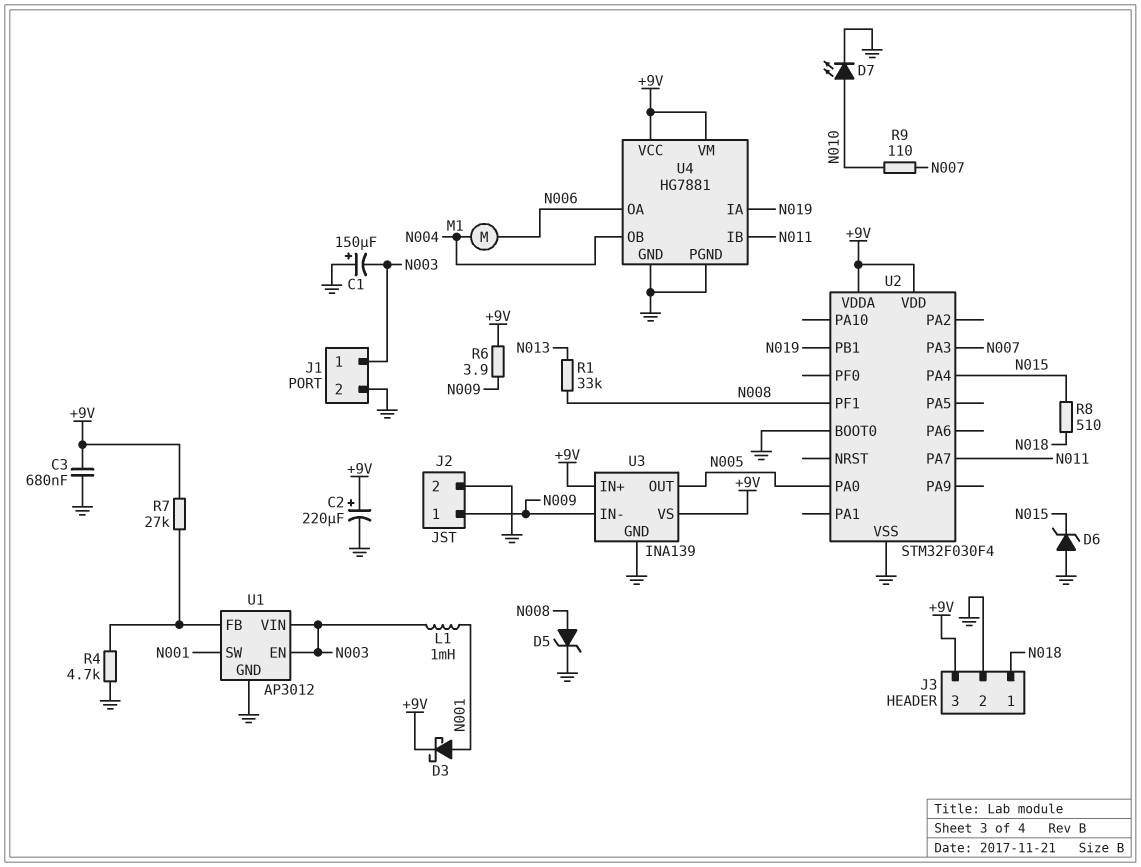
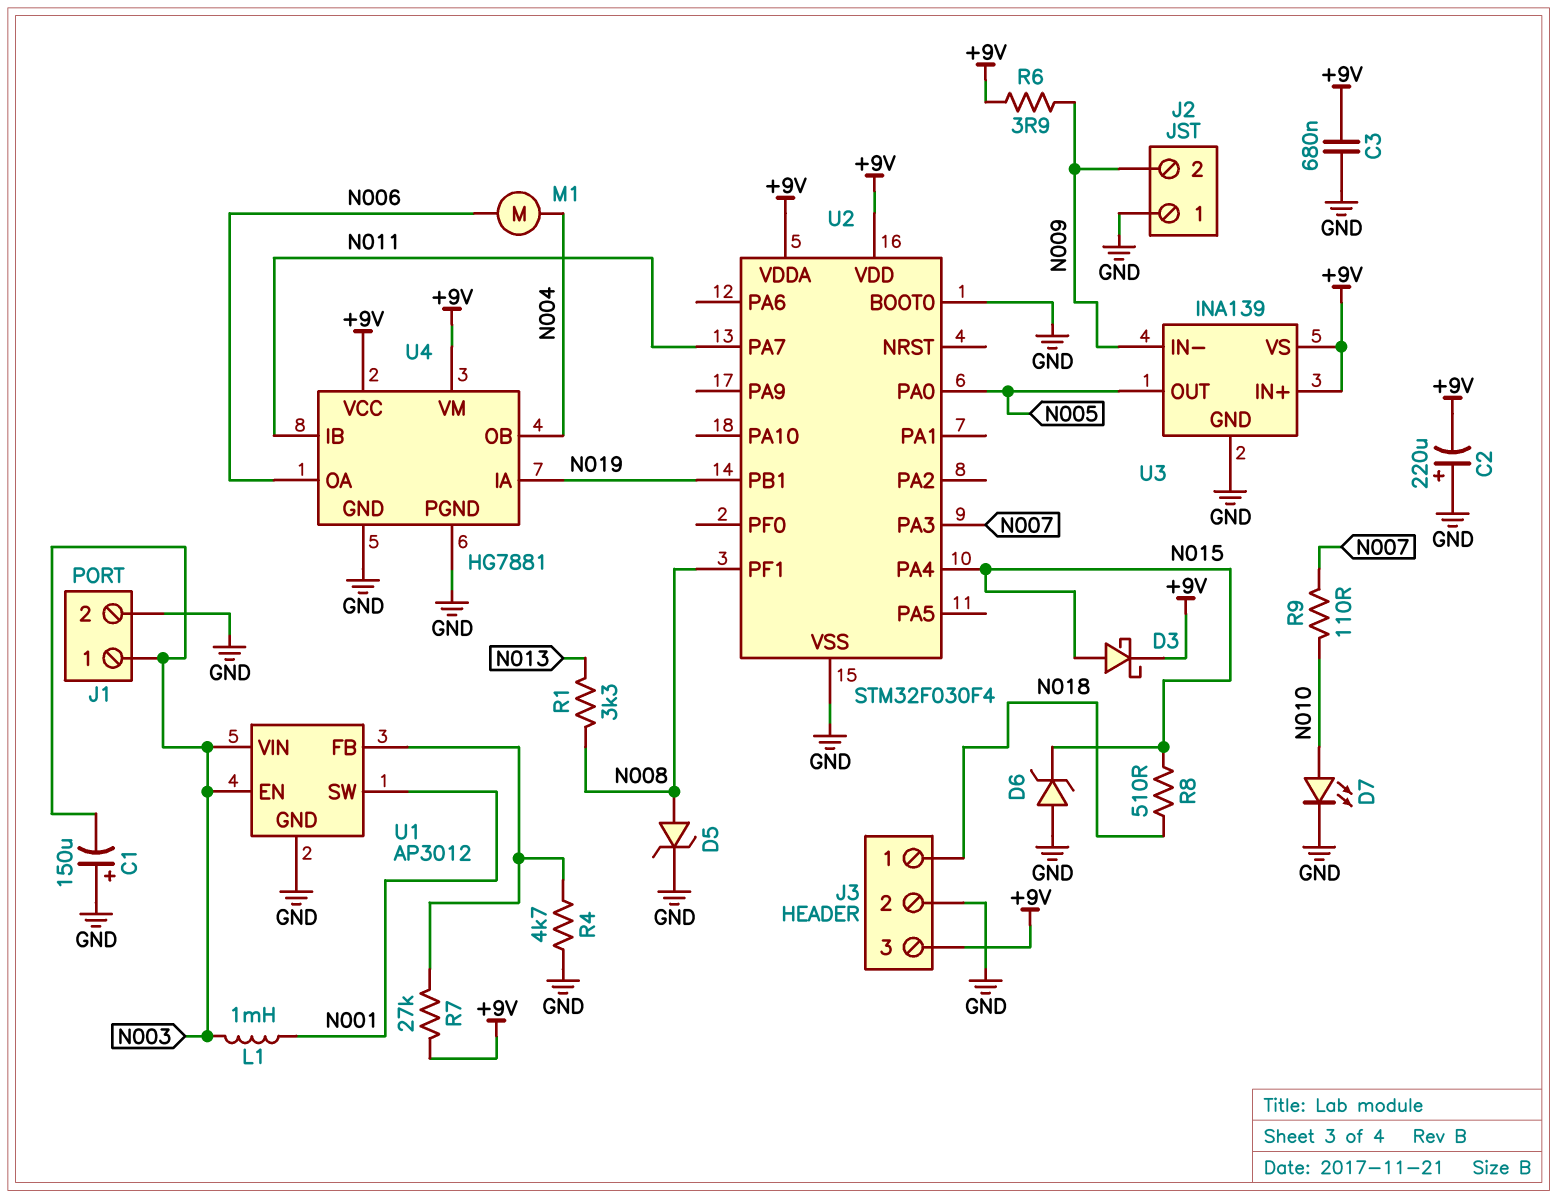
C2: 220uF (plus +9V, minus GND) -> 220uF (plus GND, minus +9V)
D3: schottky (A N001, K +9V) -> schottky (A N015, K +9V)
J2 pin 1: N009 -> GND
J2 pin 2: GND -> N009
R1: 33k (N008, N013) -> 3.3k (N008, N013)

